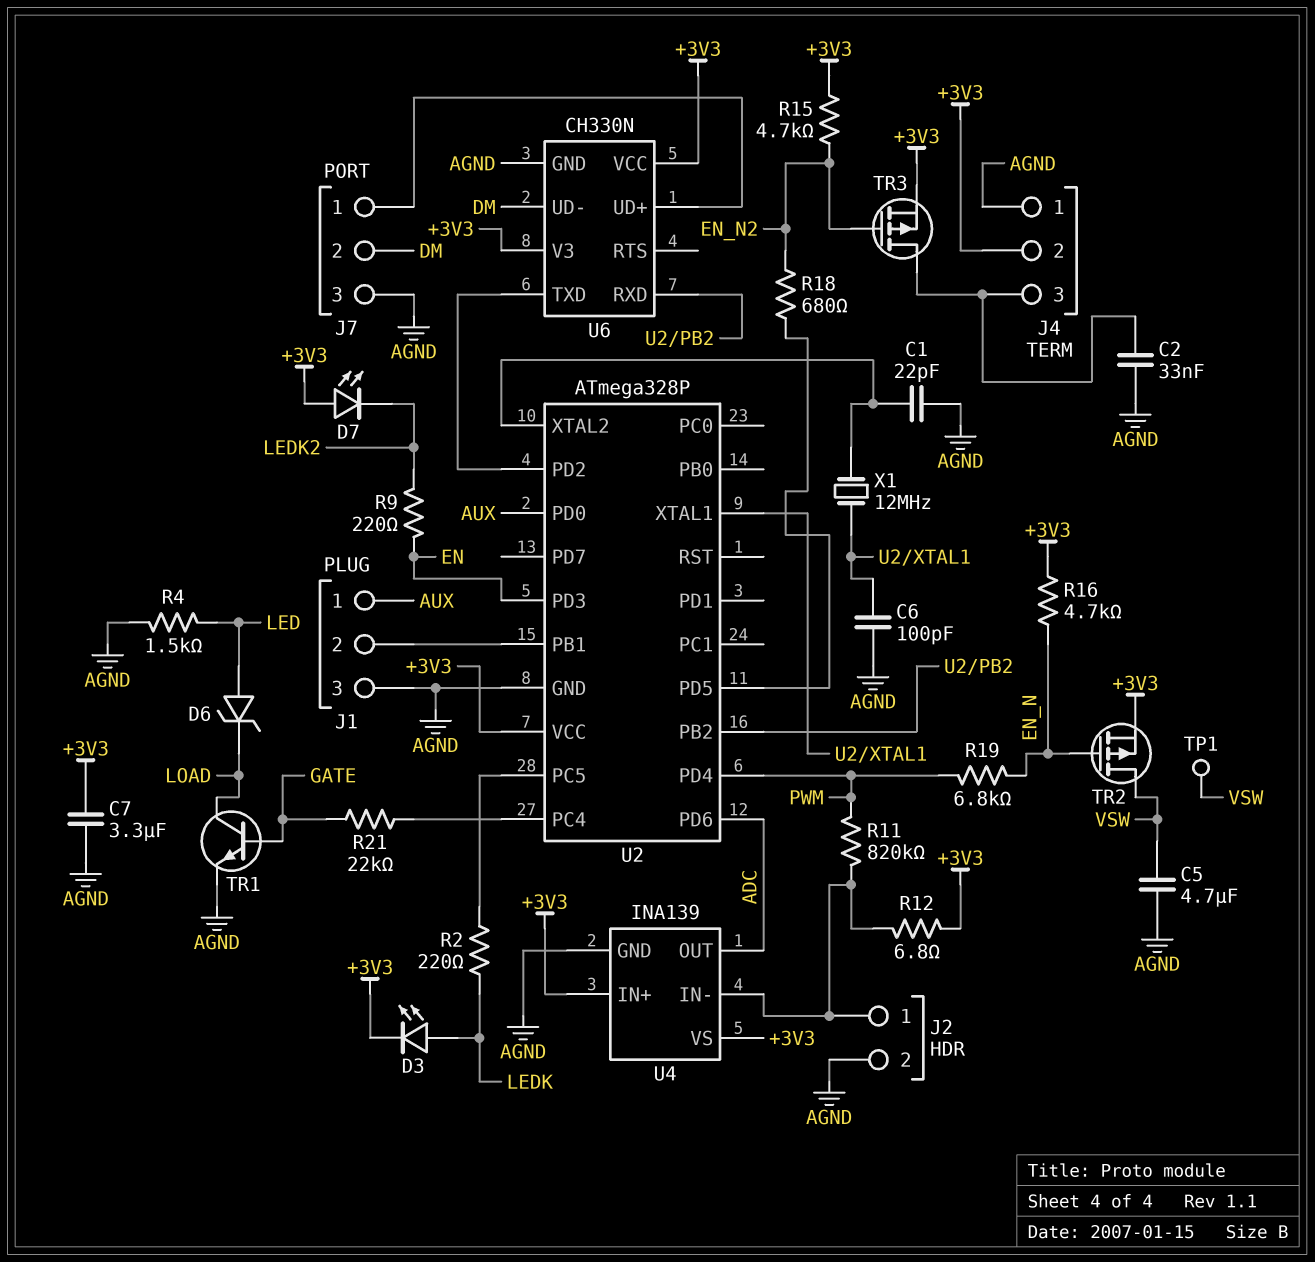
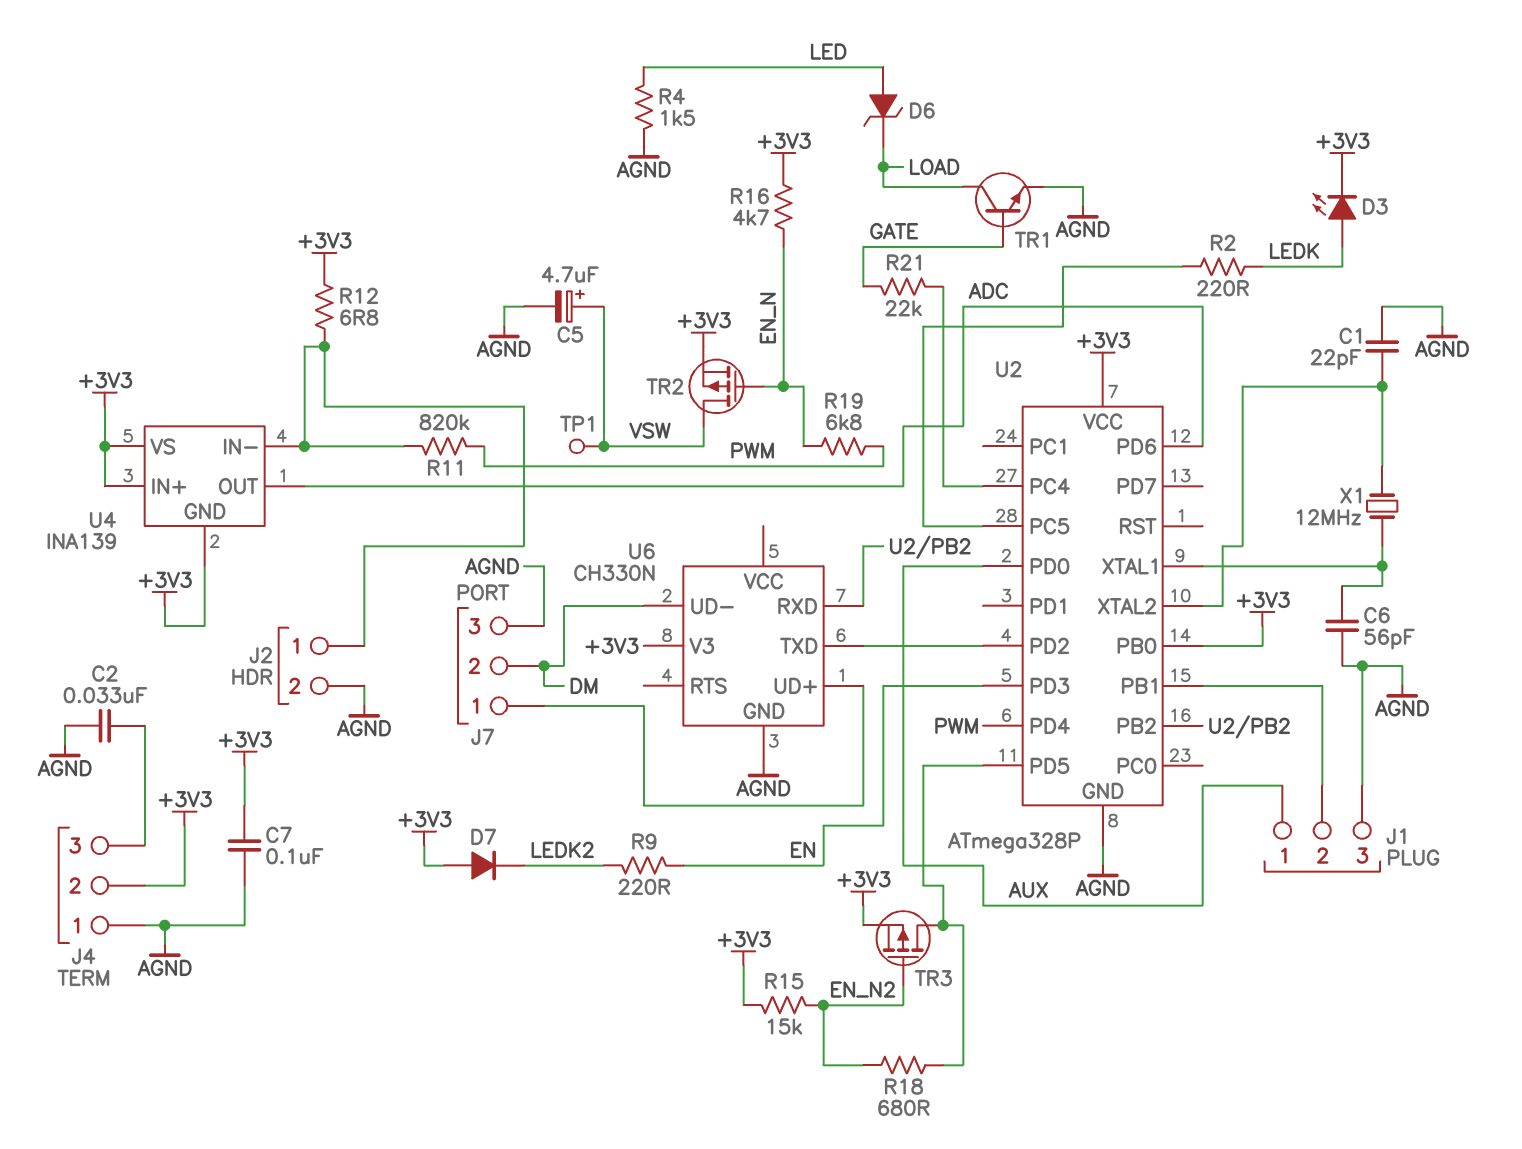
C5: 4.7uF (AGND, VSW) -> 4.7uF (plus VSW, minus AGND)
C6: 100pF (AGND, U2/XTAL1) -> 56pF (AGND, U2/XTAL1)
C7: 3.3uF (+3V3, AGND) -> 100nF (+3V3, AGND)
D7: LED (A +3V3, K LEDK2) -> diode (A +3V3, K LEDK2)
R15: 4.7k (+3V3, EN_N2) -> 15k (+3V3, EN_N2)
TR3: PMOS (G EN_N2, D J4/3, S +3V3) -> PMOS (G EN_N2, D U2/PD5, S +3V3)
U2 pin PB0: none -> +3V3
U4 pin GND: AGND -> +3V3
U6 pin VCC: +3V3 -> none

